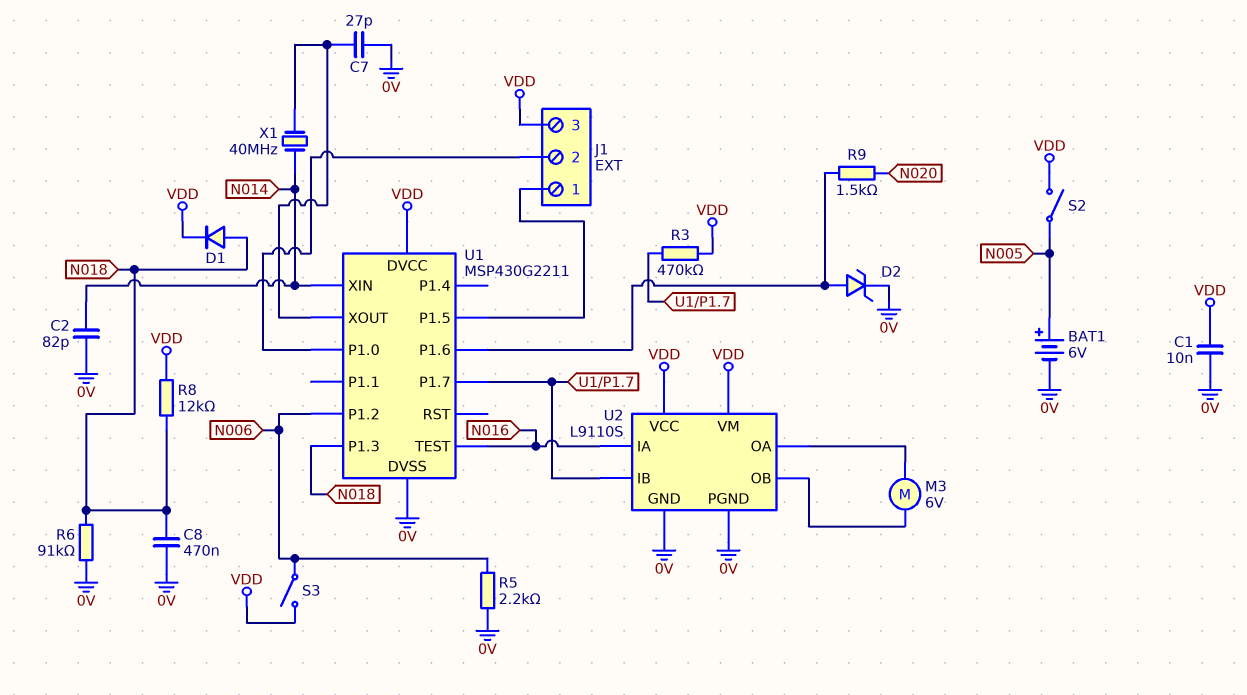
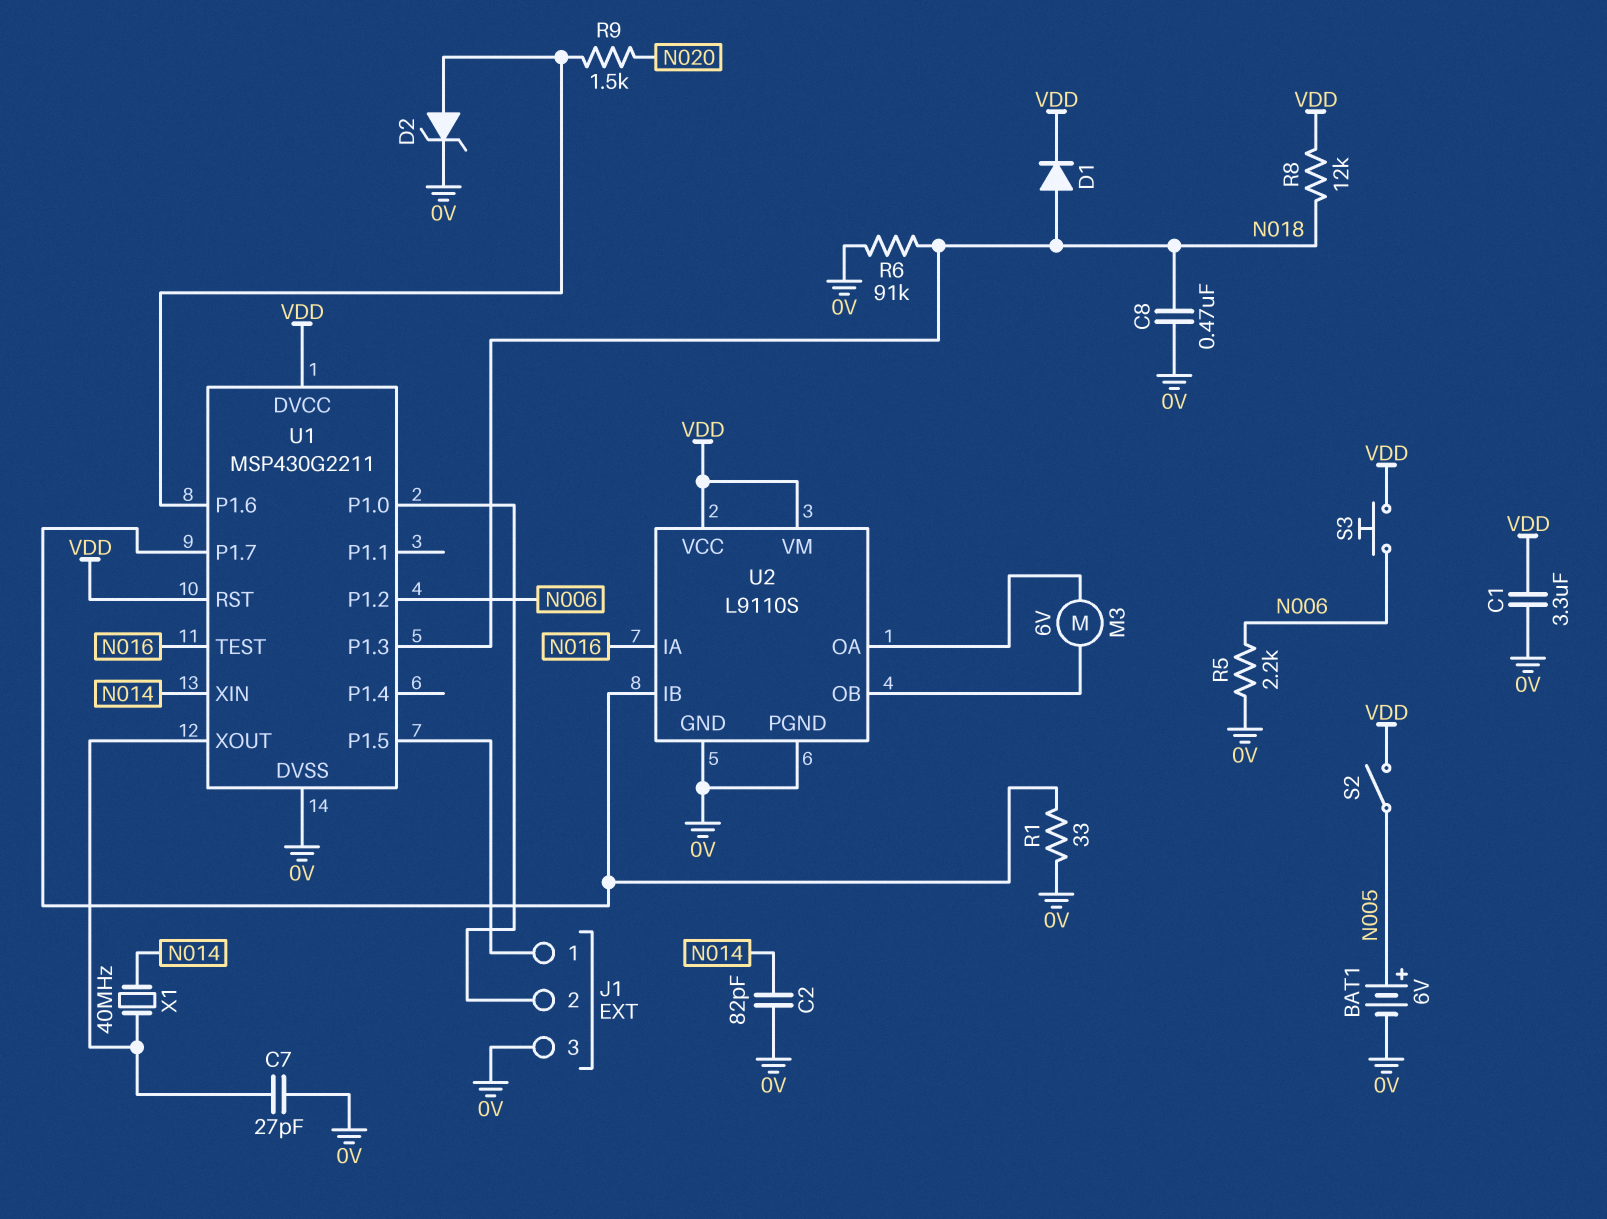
C1: 10nF (0V, VDD) -> 3.3uF (0V, VDD)
J1 pin 3: VDD -> 0V
R1: none -> 33 (0V, U1/P1.7)
R3: 470k (U1/P1.7, VDD) -> none
S3: switch (N006, VDD) -> button (N006, VDD)
U1 pin RST: none -> VDD

